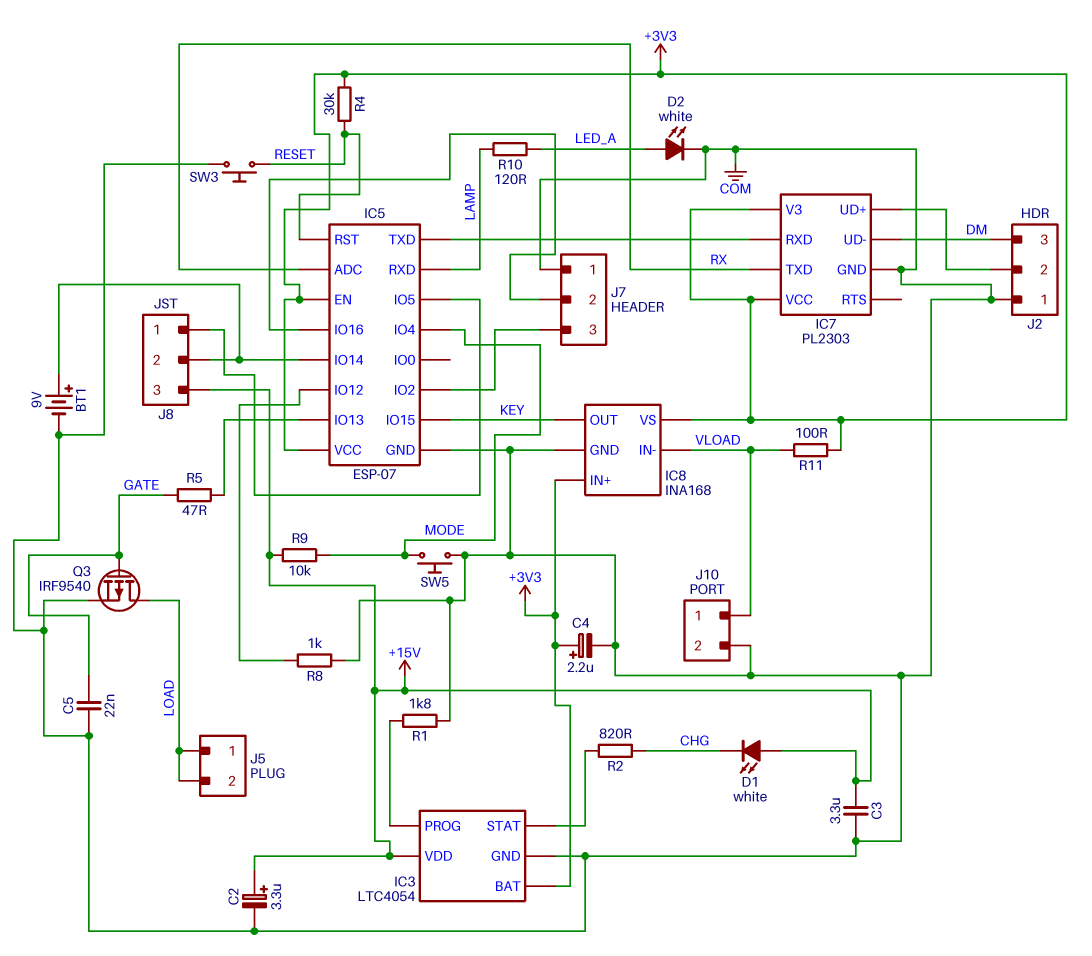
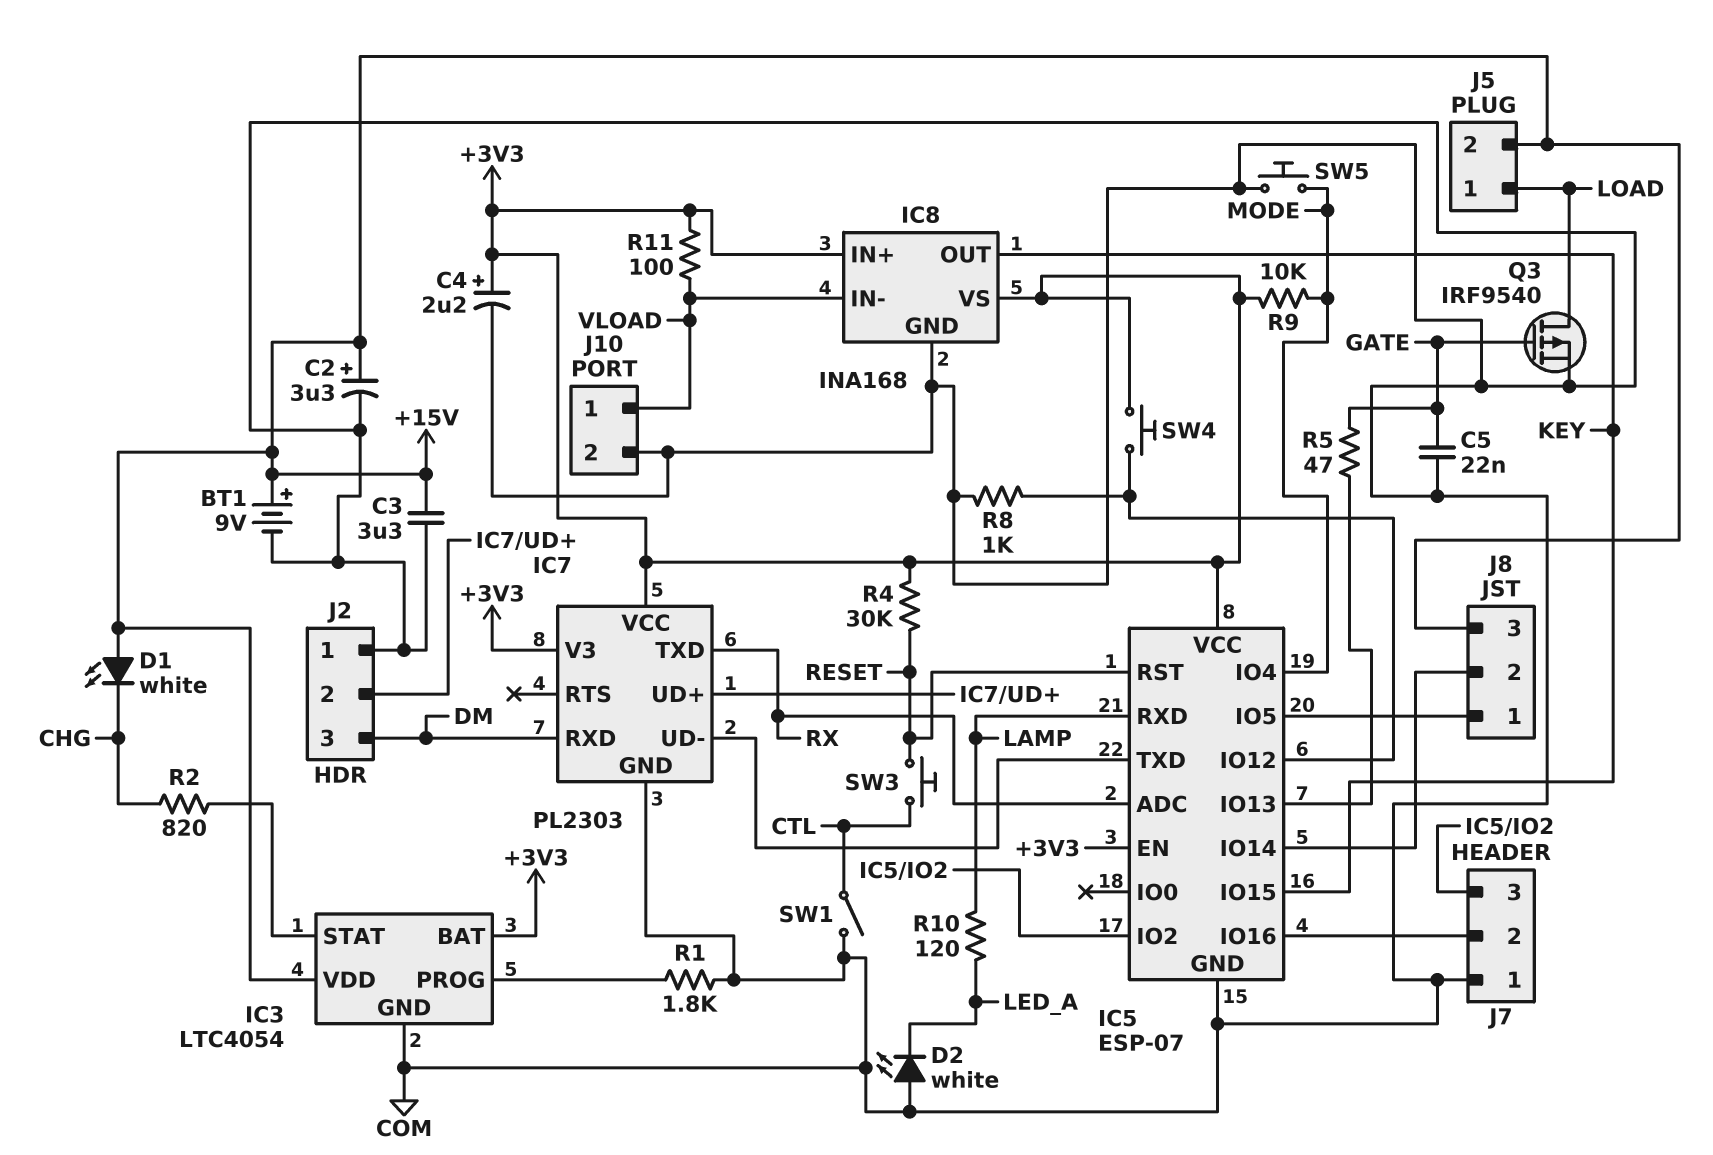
BT1: 9V (plus IC5/IO14, minus COM) -> 9V (plus +15V, minus COM)
D2: LED white (A LED_A, K COM) -> LED white (A COM, K LED_A)
IC7 pin RXD: IC5/TXD -> DM
IC7 pin UD-: DM -> IC5/TXD
J5 pin 2: LOAD -> +15V
R9: 10k (+15V, MODE) -> 10k (+3V3, MODE)
SW1: none -> switch (COM, CTL)
SW3: button (COM, RESET) -> button (CTL, RESET)
SW4: none -> button (+3V3, IC5/IO12)

